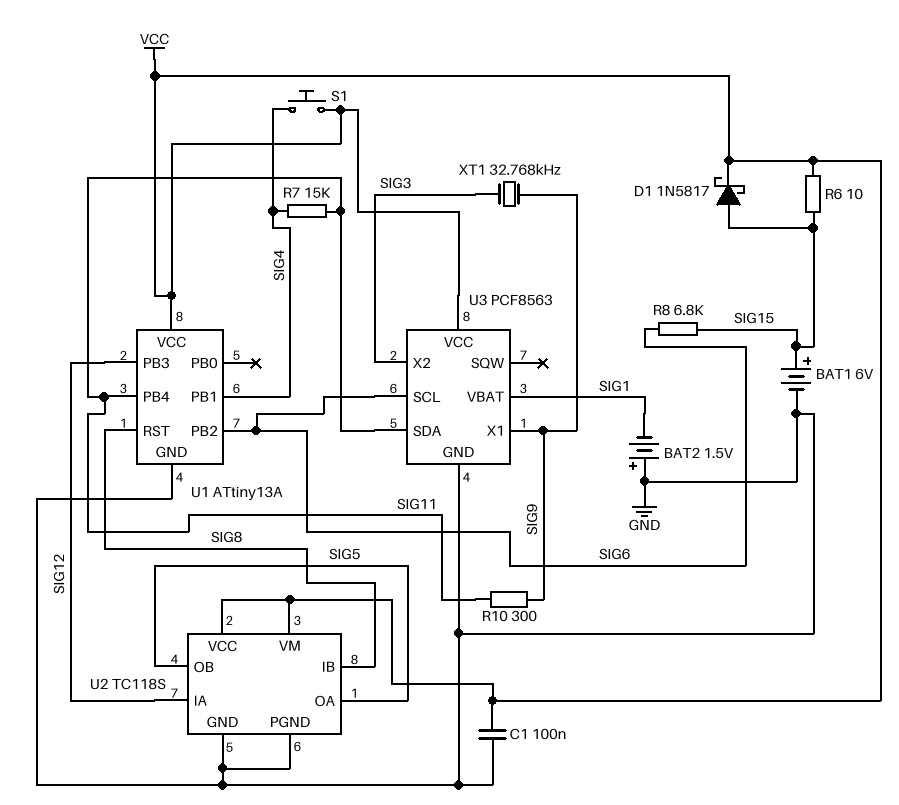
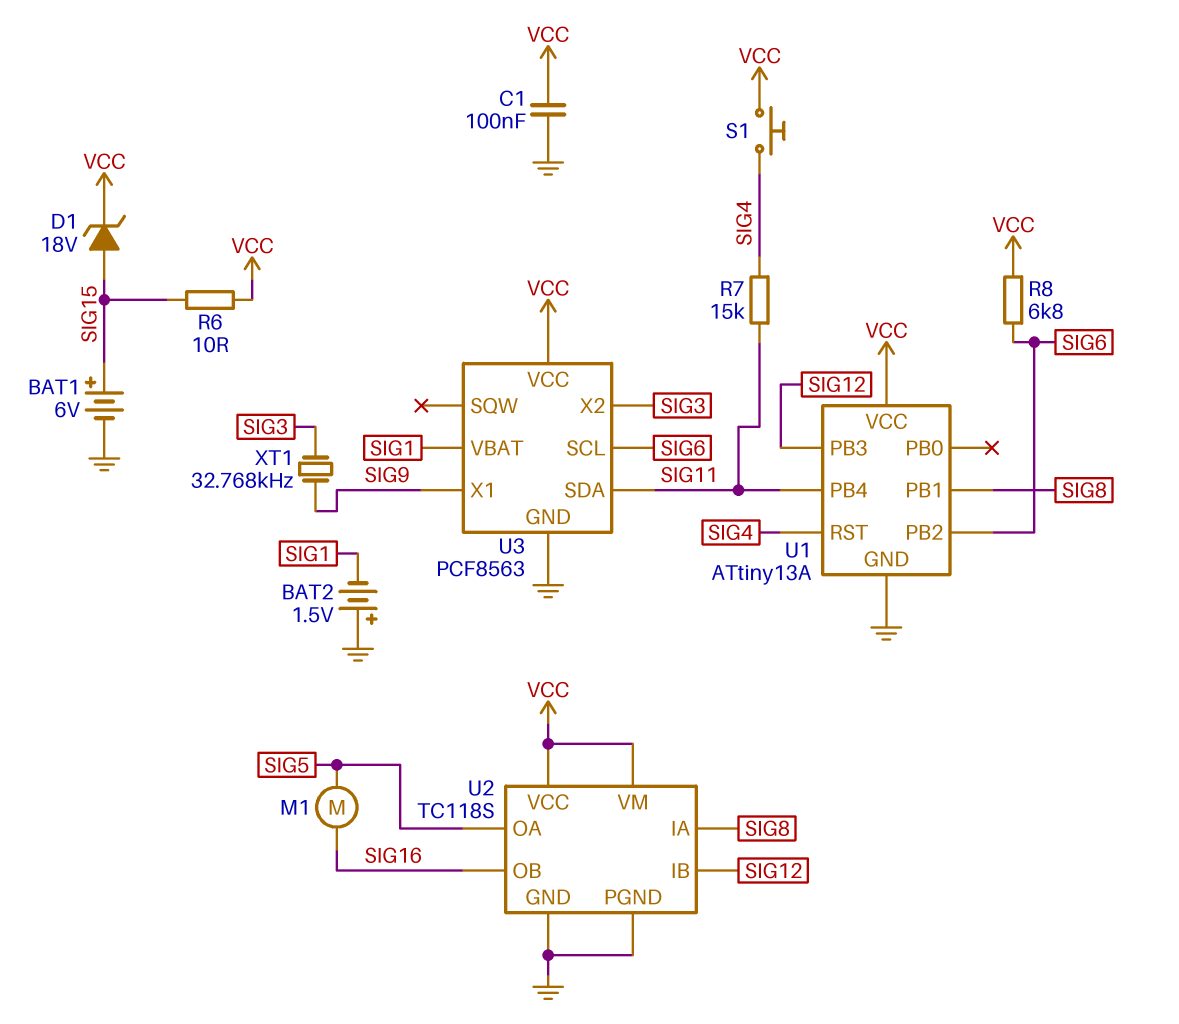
D1: schottky 1N5817 (A SIG15, K VCC) -> zener 18V (A SIG15, K VCC)
M1: none -> motor (SIG5, SIG16)
R8: 6.8k (SIG6, SIG15) -> 6.8k (SIG6, VCC)
R10: 300 (SIG9, SIG11) -> none
U1 pin PB1: SIG4 -> SIG8
U1 pin RST: SIG8 -> SIG4
U2 pin IA: SIG12 -> SIG8
U2 pin IB: SIG8 -> SIG12
U2 pin OB: SIG5 -> SIG16

